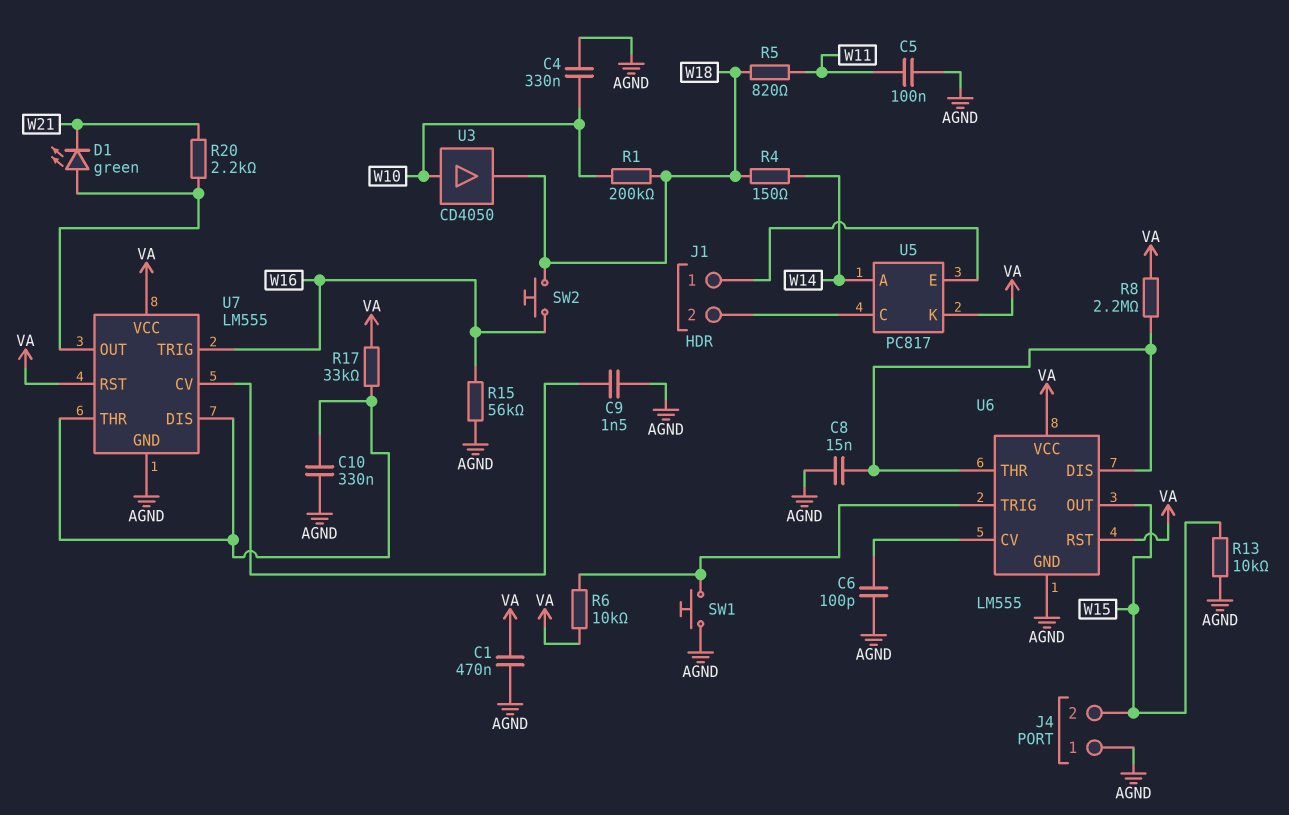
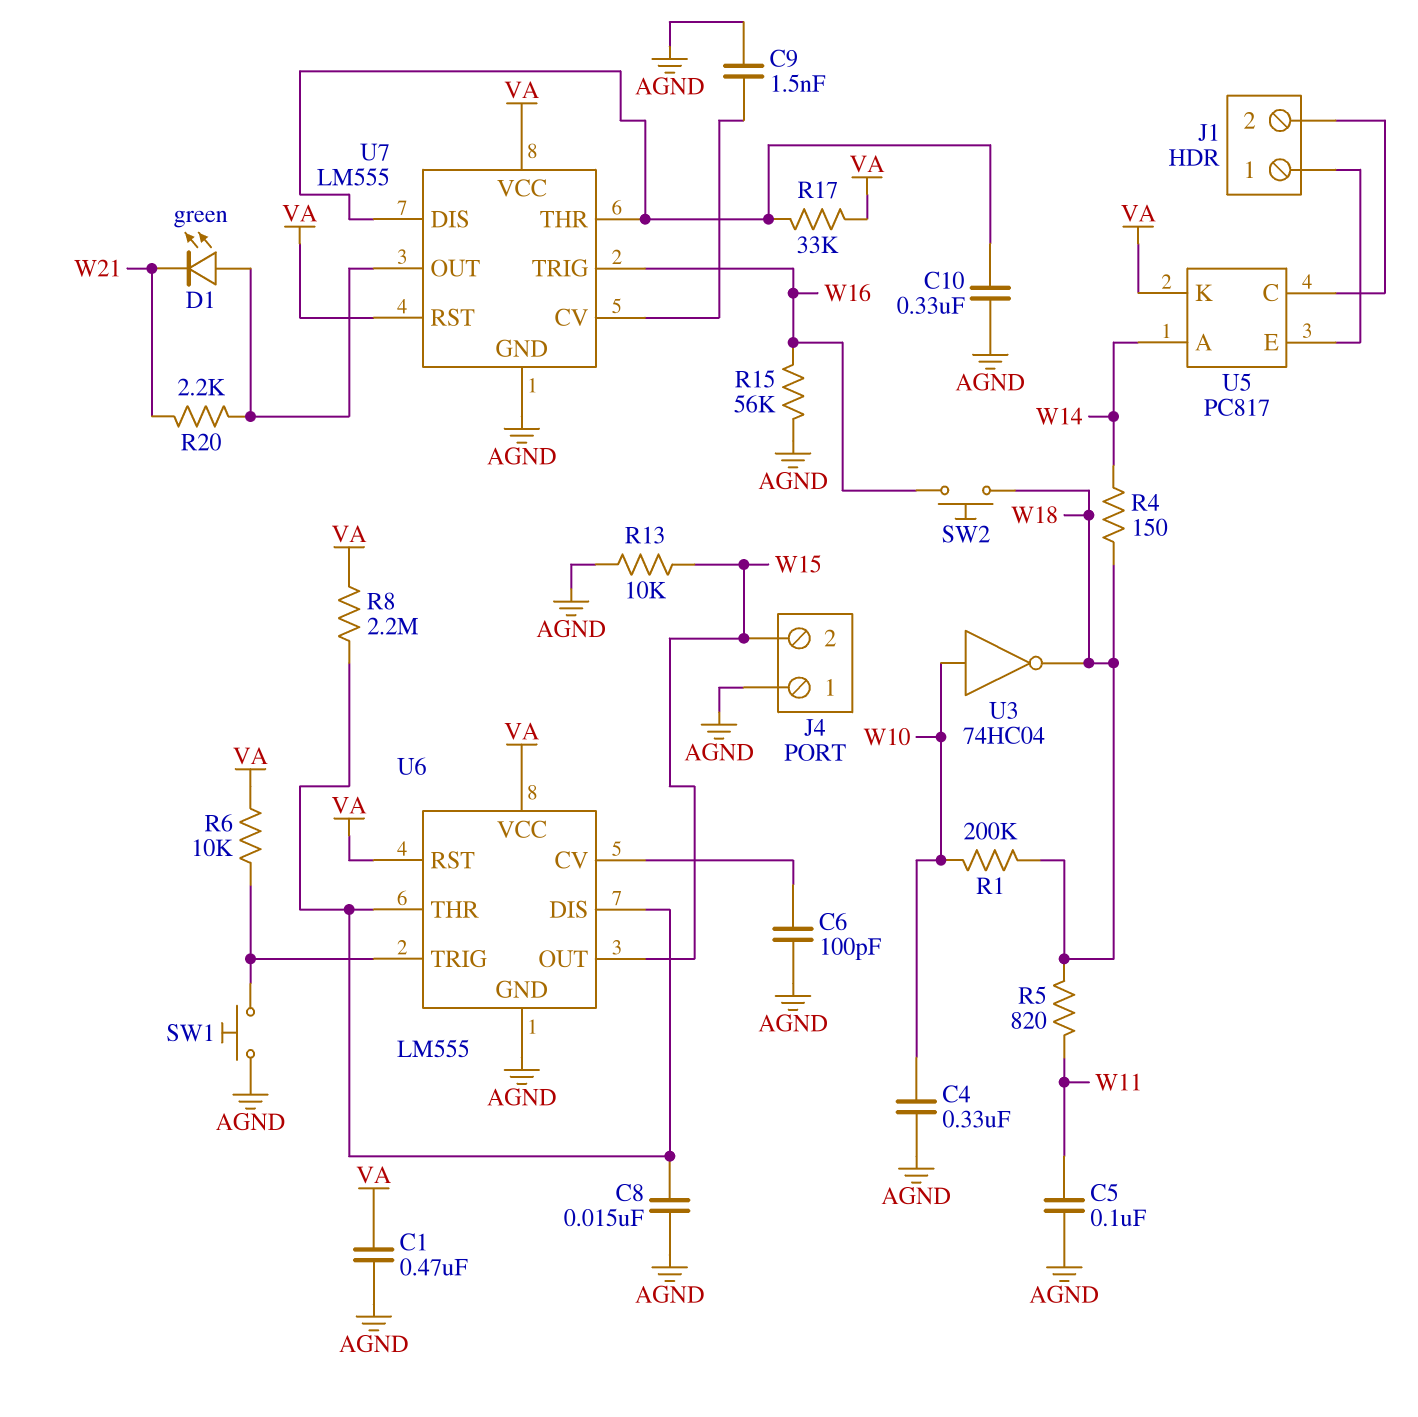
U3: buffer CD4050 (in W10, out W18) -> NOT 74HC04 (in W10, out W18)

